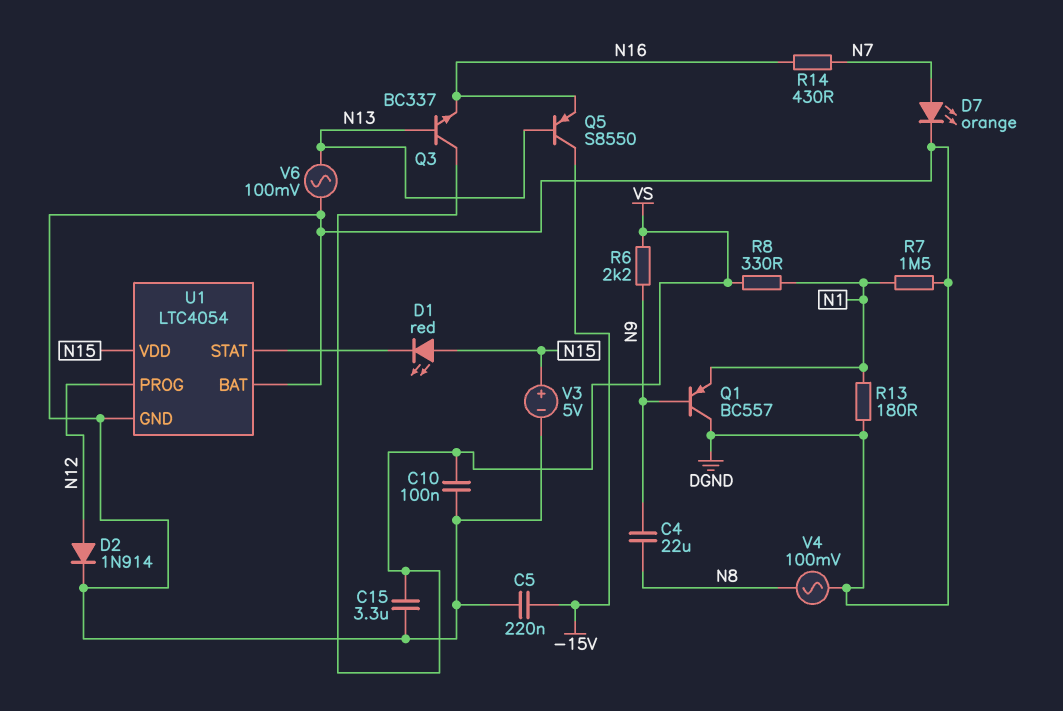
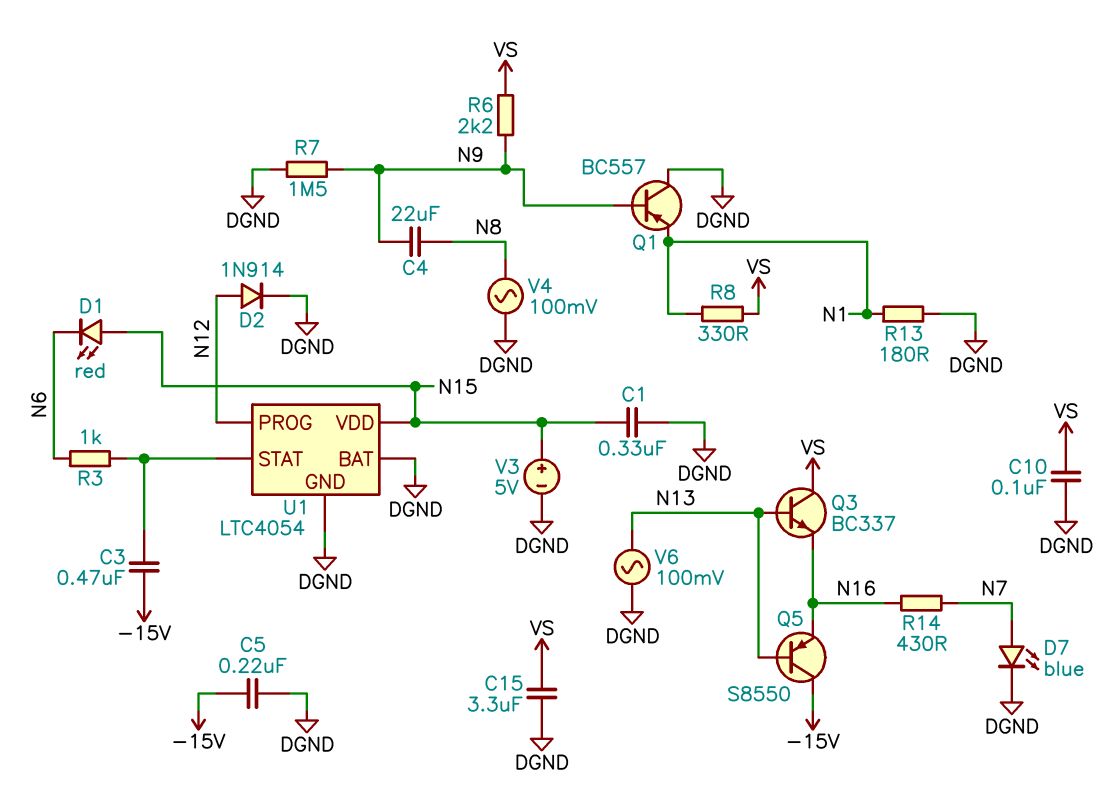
C1: none -> 330nF (DGND, N15)
C3: none -> 470nF (-15V, U1/STAT)
D1: LED red (A N15, K U1/STAT) -> LED red (A N15, K N6)
D7: LED orange (A N7, K DGND) -> LED blue (A N7, K DGND)
R3: none -> 1k (N6, U1/STAT)
R7: 1.5M (DGND, N1) -> 1.5M (DGND, N9)

